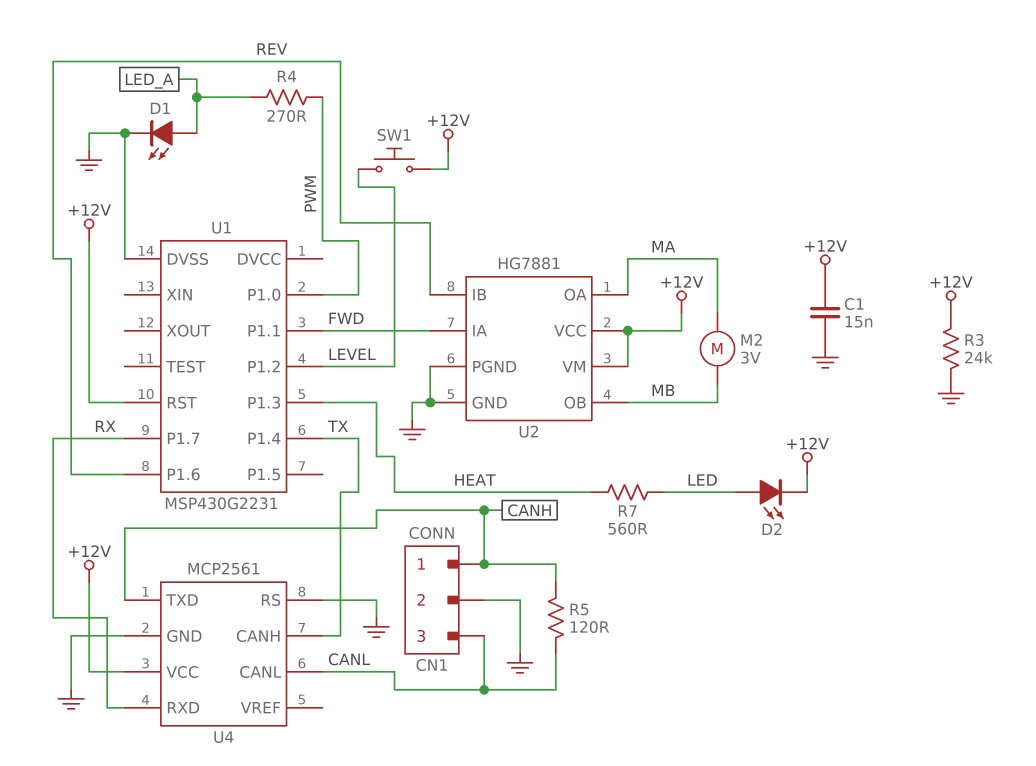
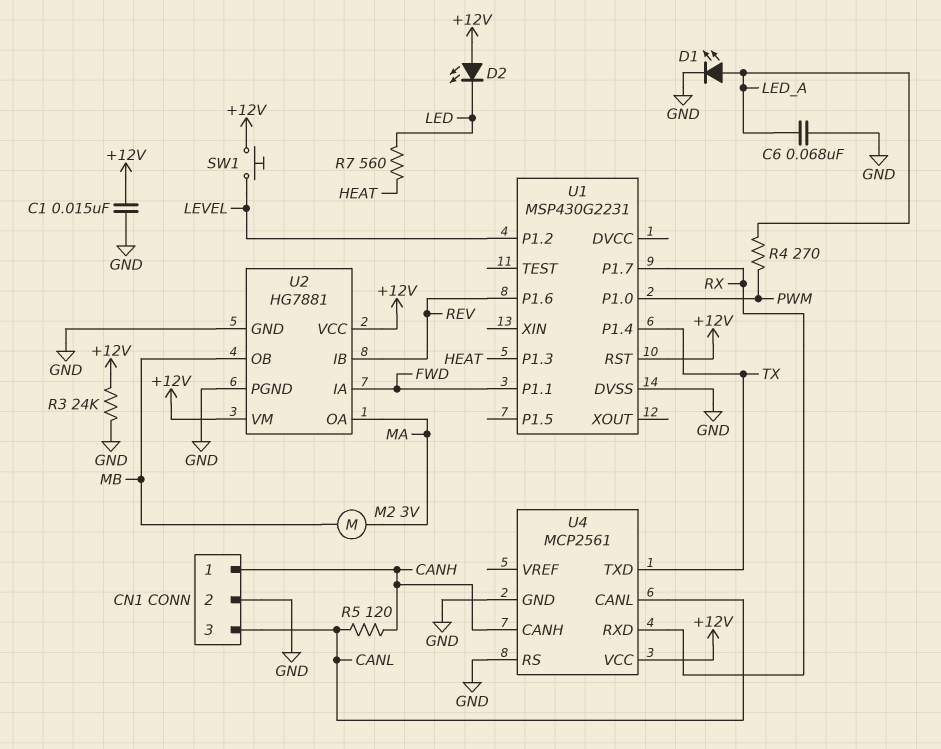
C6: none -> 68nF (GND, LED_A)
D2: LED (A LED, K +12V) -> LED (A +12V, K LED)
U4 pin CANH: TX -> CANH
U4 pin TXD: CANH -> TX

